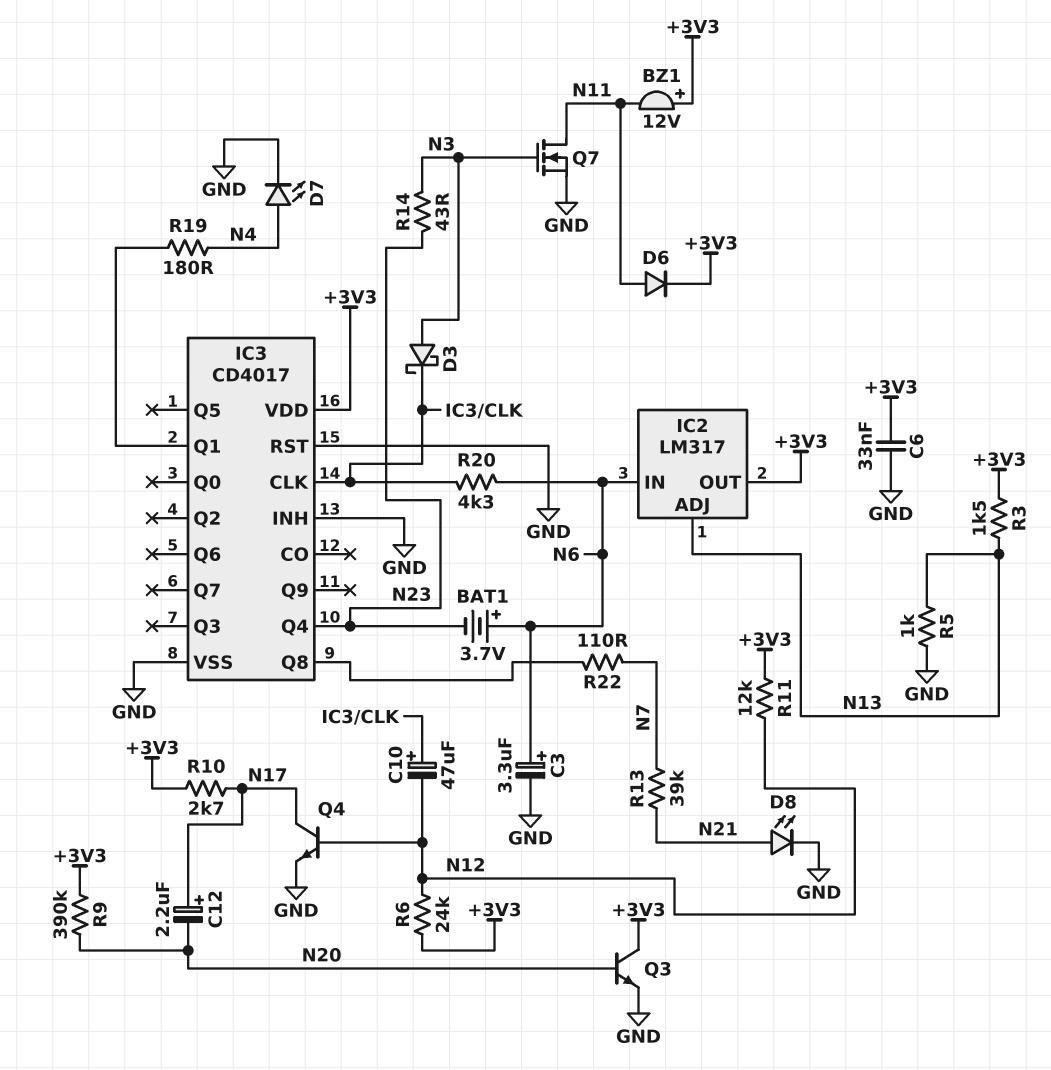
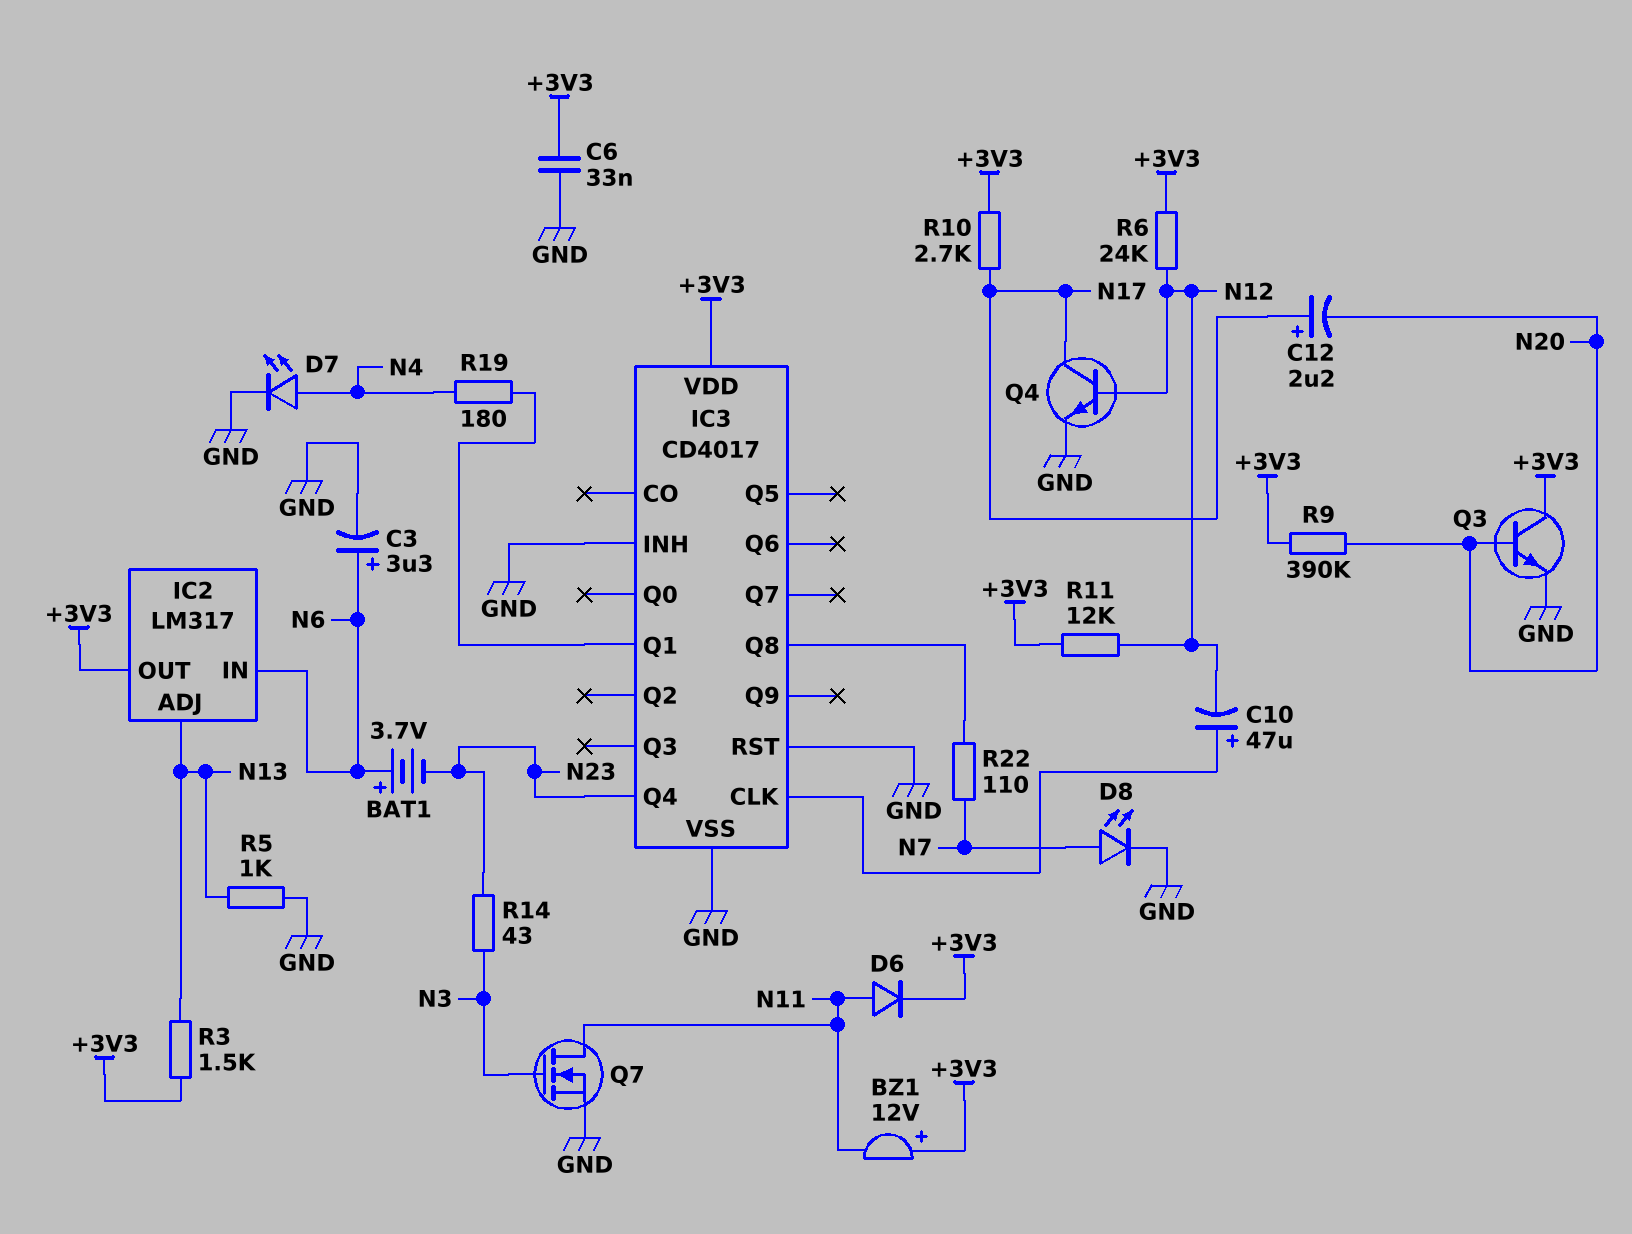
D3: schottky (A N3, K IC3/CLK) -> none
D8: LED (A N21, K GND) -> LED (A N7, K GND)
R13: 39k (N7, N21) -> none
R20: 4.3k (IC3/CLK, N6) -> none

